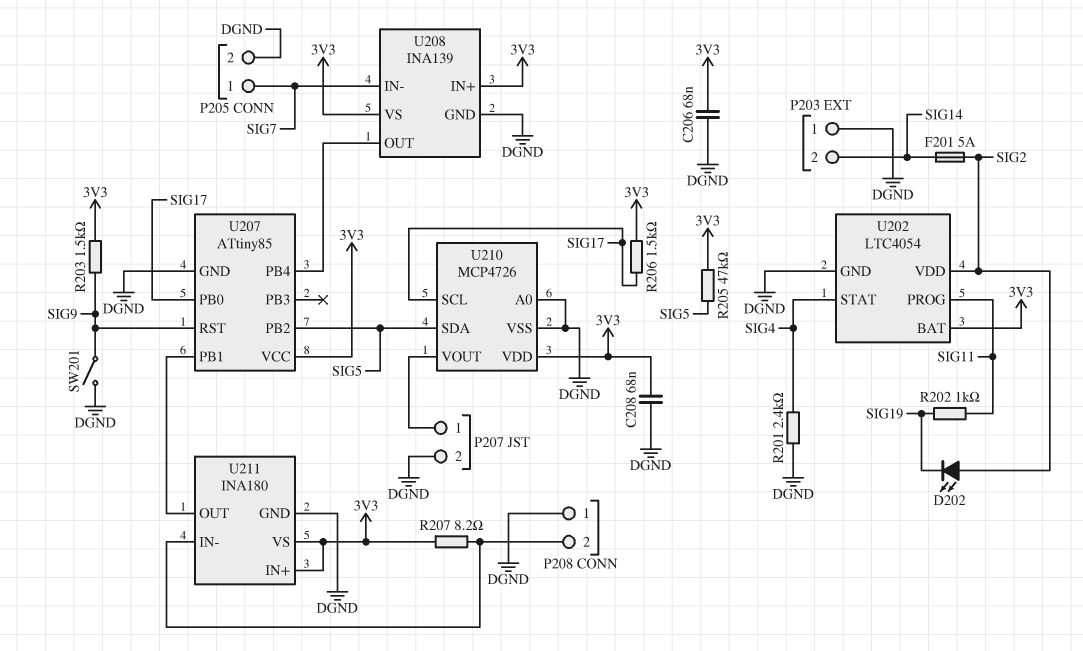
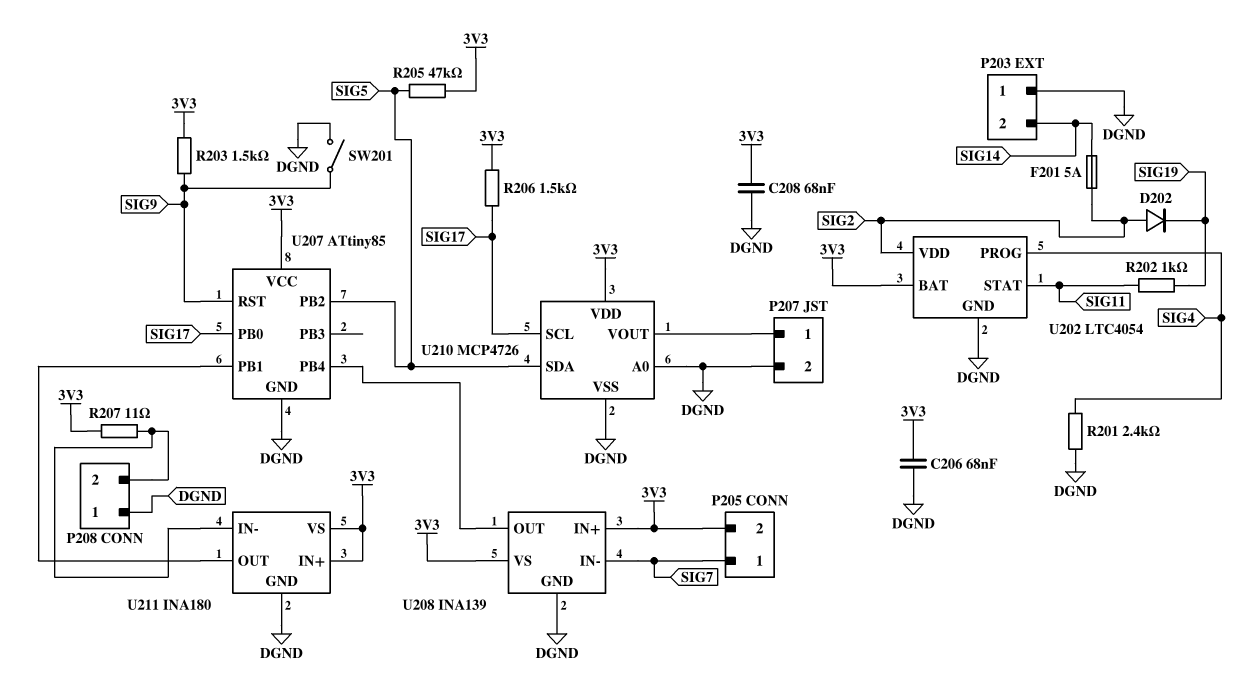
D202: LED (A SIG2, K SIG19) -> diode (A SIG2, K SIG19)
P205 pin 2: DGND -> 3V3
R207: 8.2 (3V3, P208/2) -> 11 (3V3, P208/2)
U202 pin PROG: SIG11 -> SIG4
U202 pin STAT: SIG4 -> SIG11

